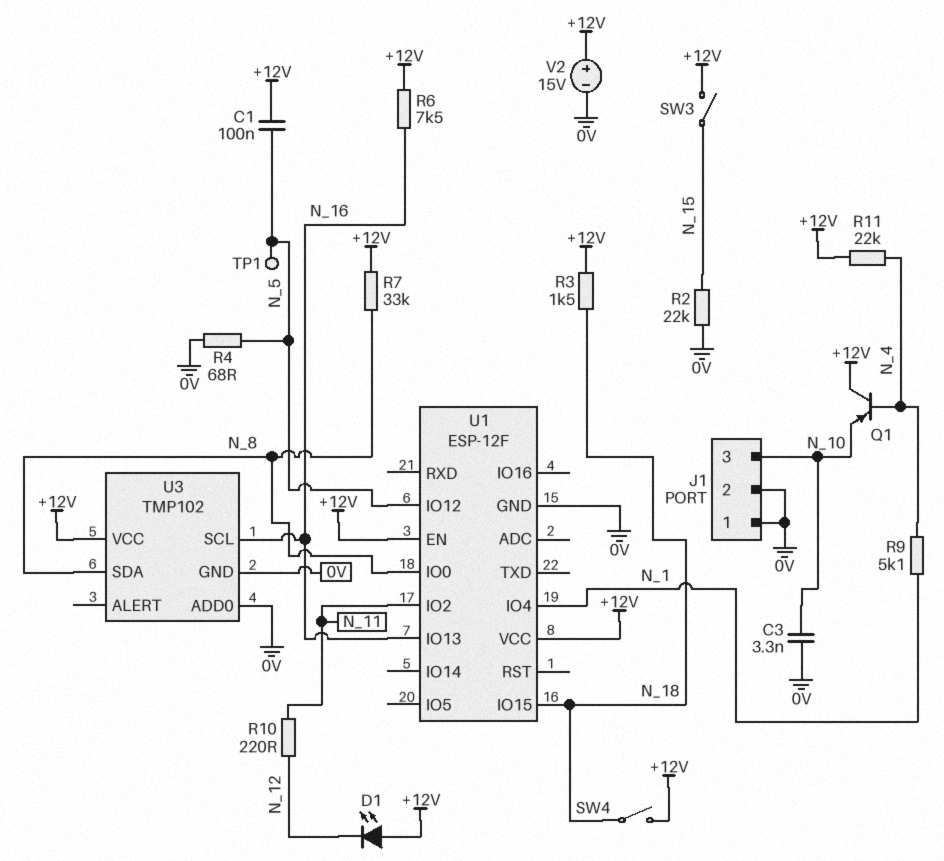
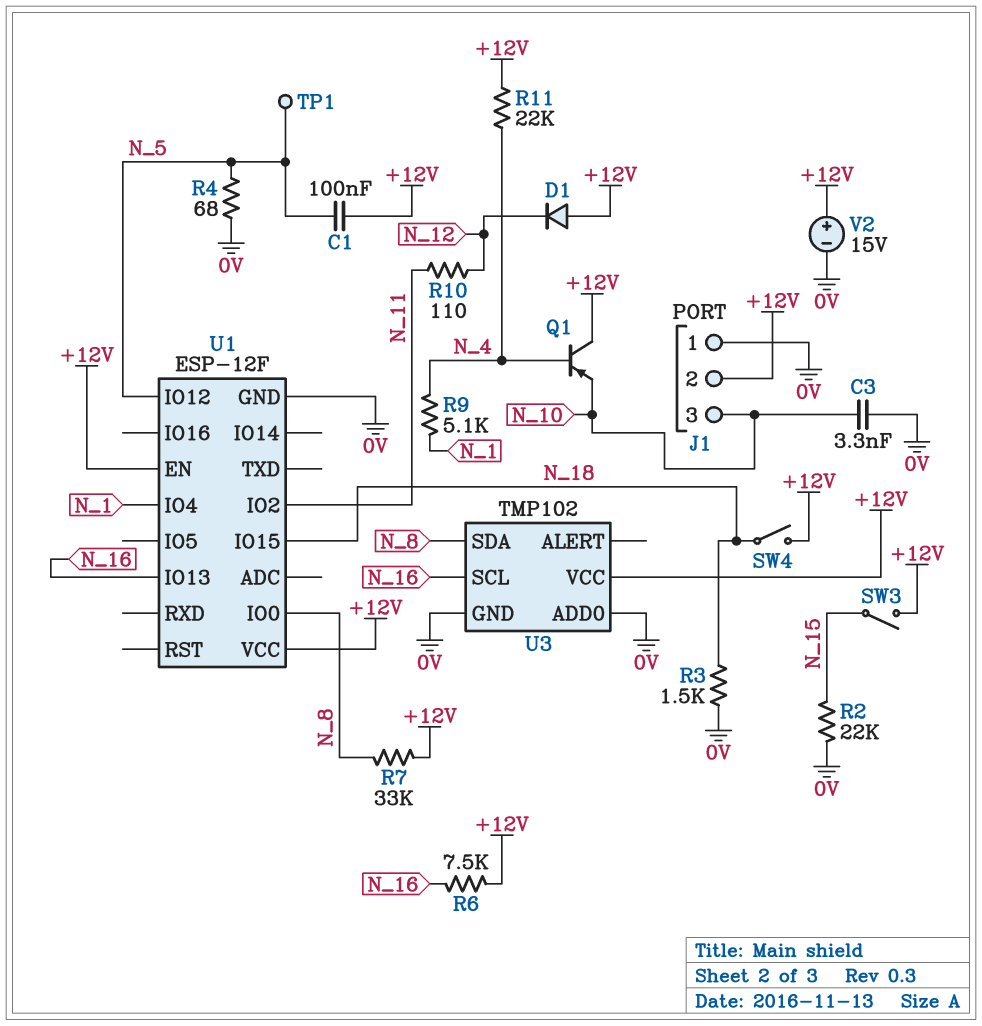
D1: LED (A +12V, K N_12) -> diode (A +12V, K N_12)
J1 pin 2: 0V -> +12V
R3: 1.5k (+12V, N_18) -> 1.5k (0V, N_18)
R10: 220 (N_11, N_12) -> 110 (N_11, N_12)

